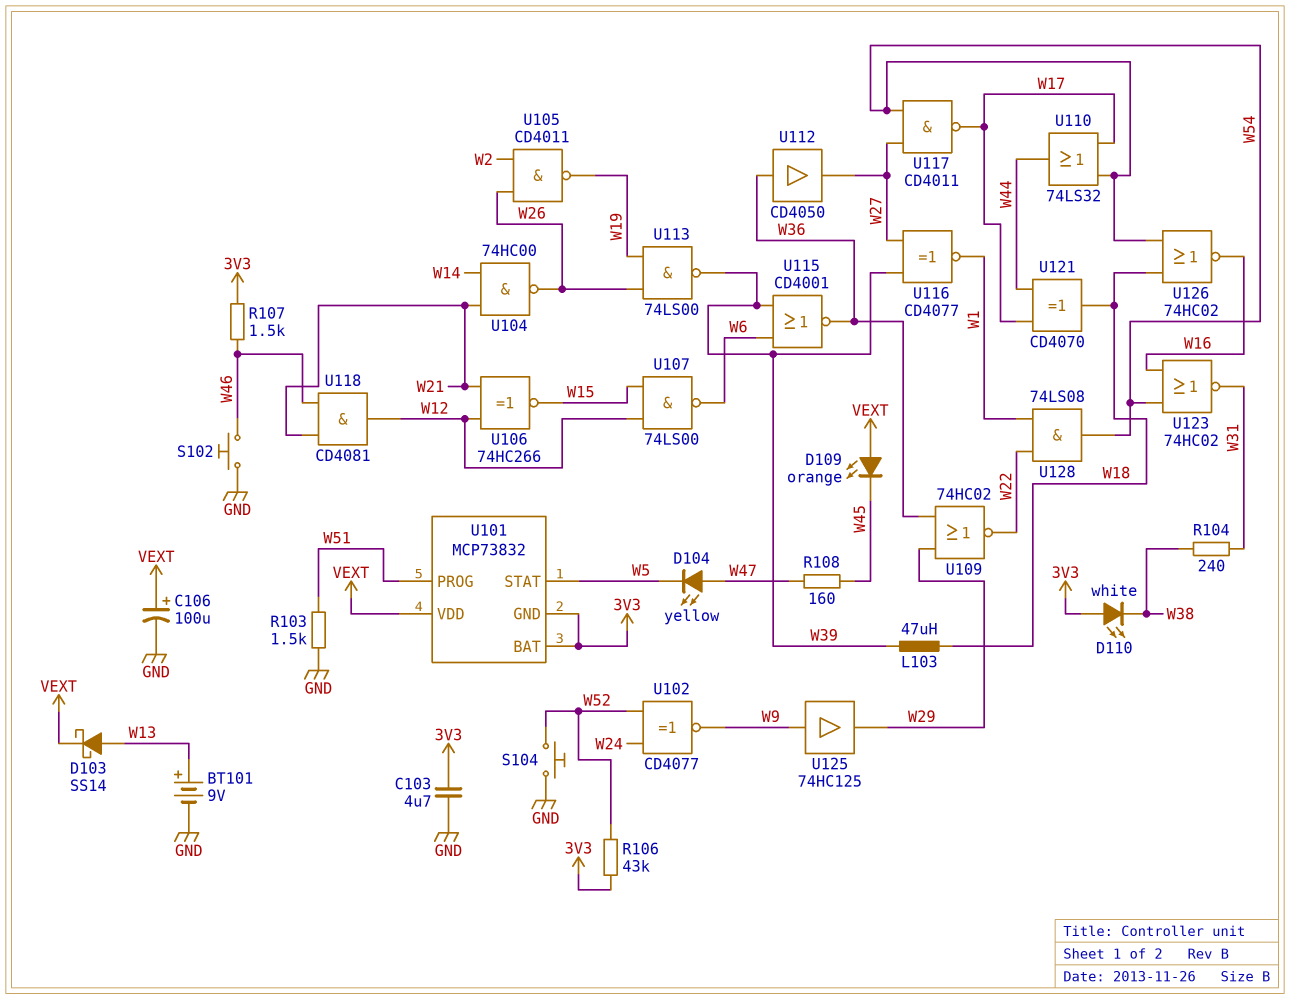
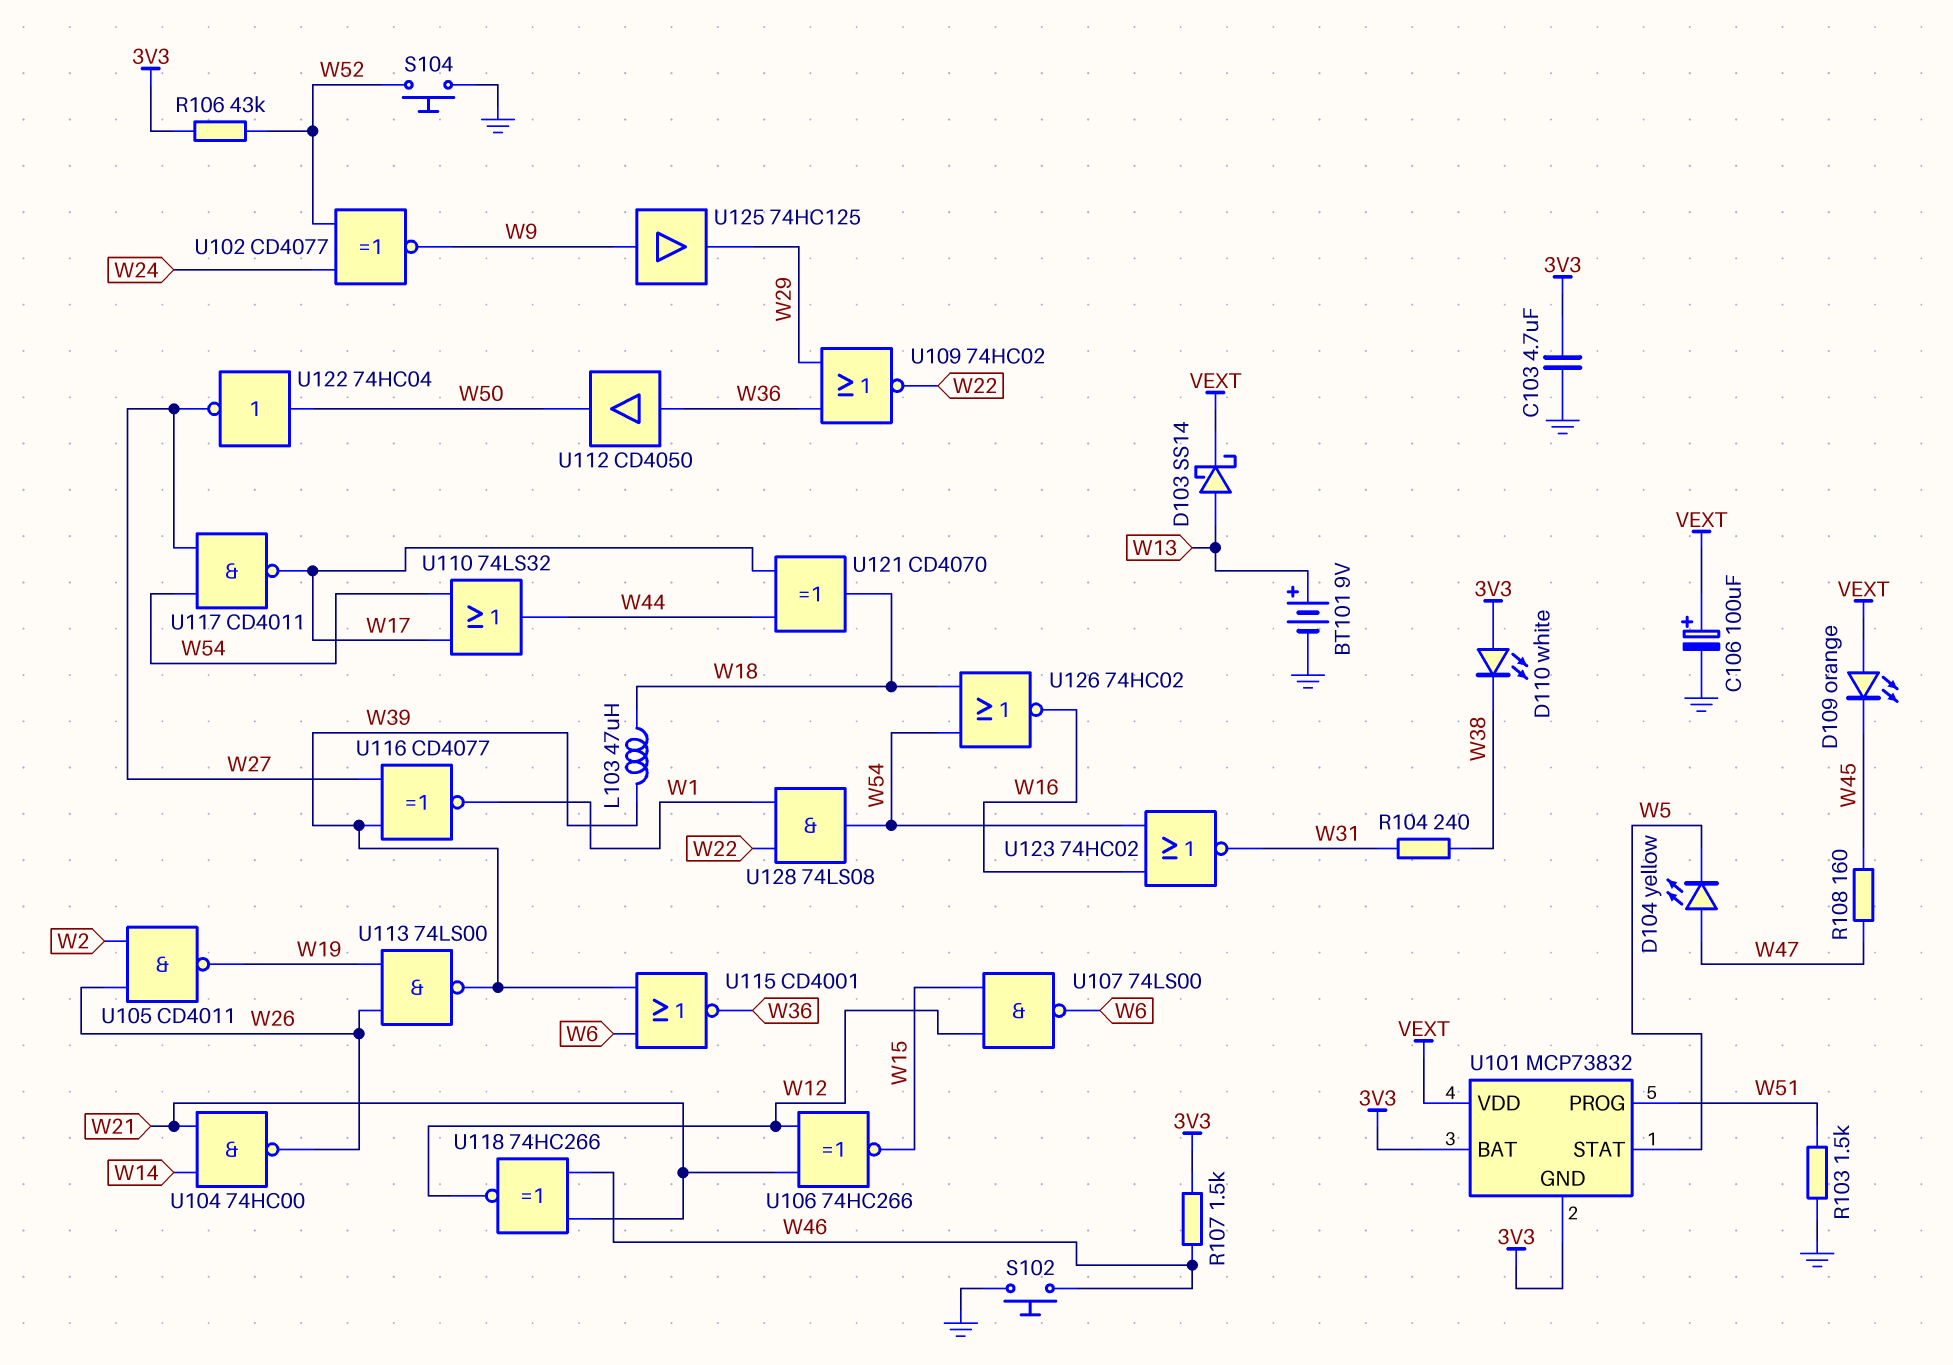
U112: buffer CD4050 (in W36, out W27) -> buffer CD4050 (in W36, out W50)
U118: AND CD4081 (in W21, in W46, out W12) -> XNOR 74HC266 (in W21, in W46, out W12)
U122: none -> NOT 74HC04 (in W50, out W27)

